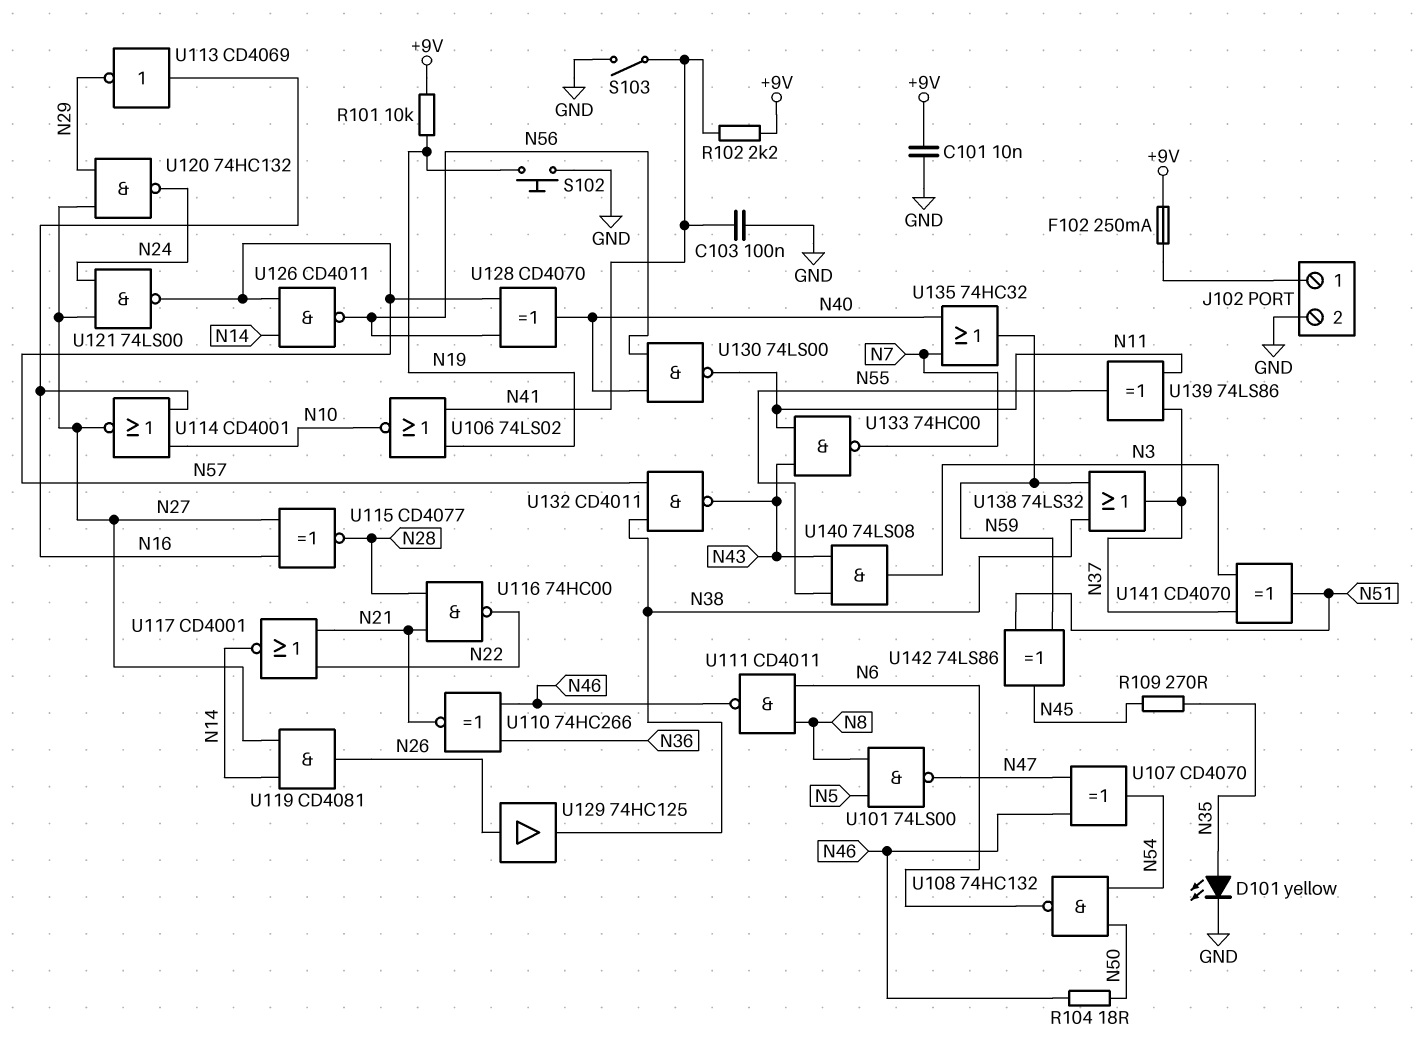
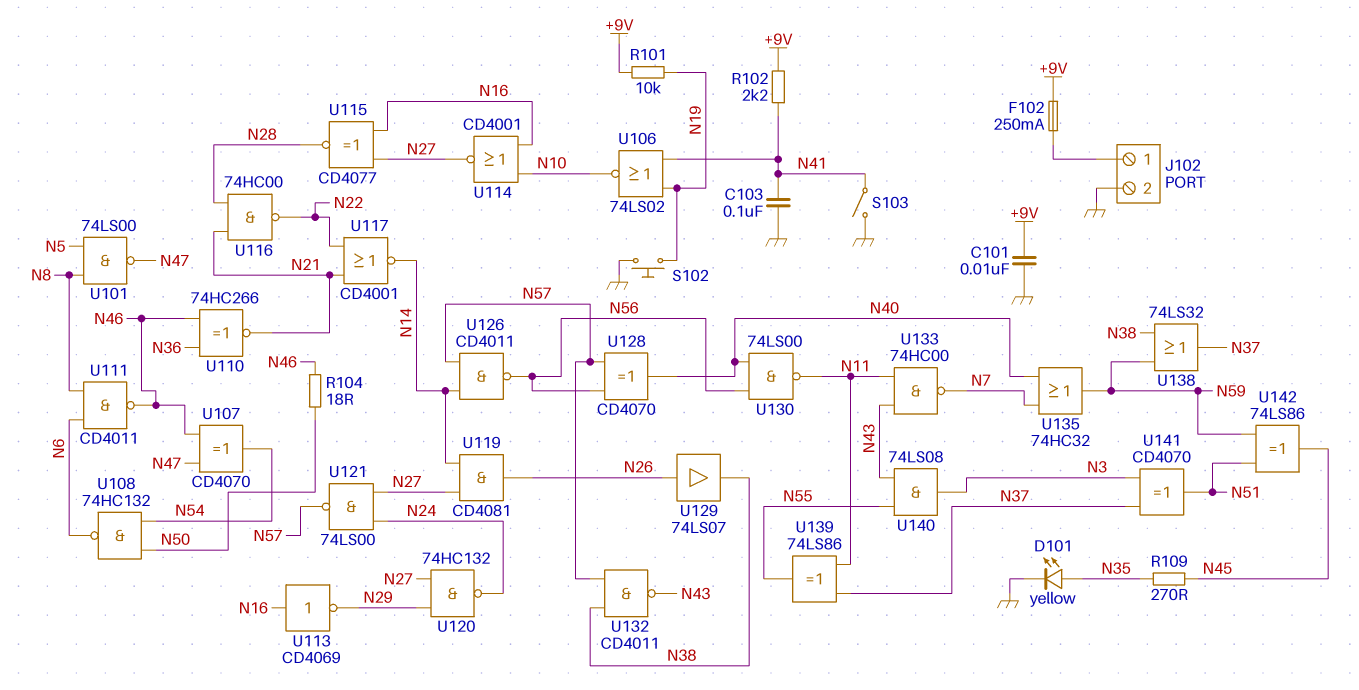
U129: buffer 74HC125 (in N26, out N38) -> buffer 74LS07 (in N26, out N38)

